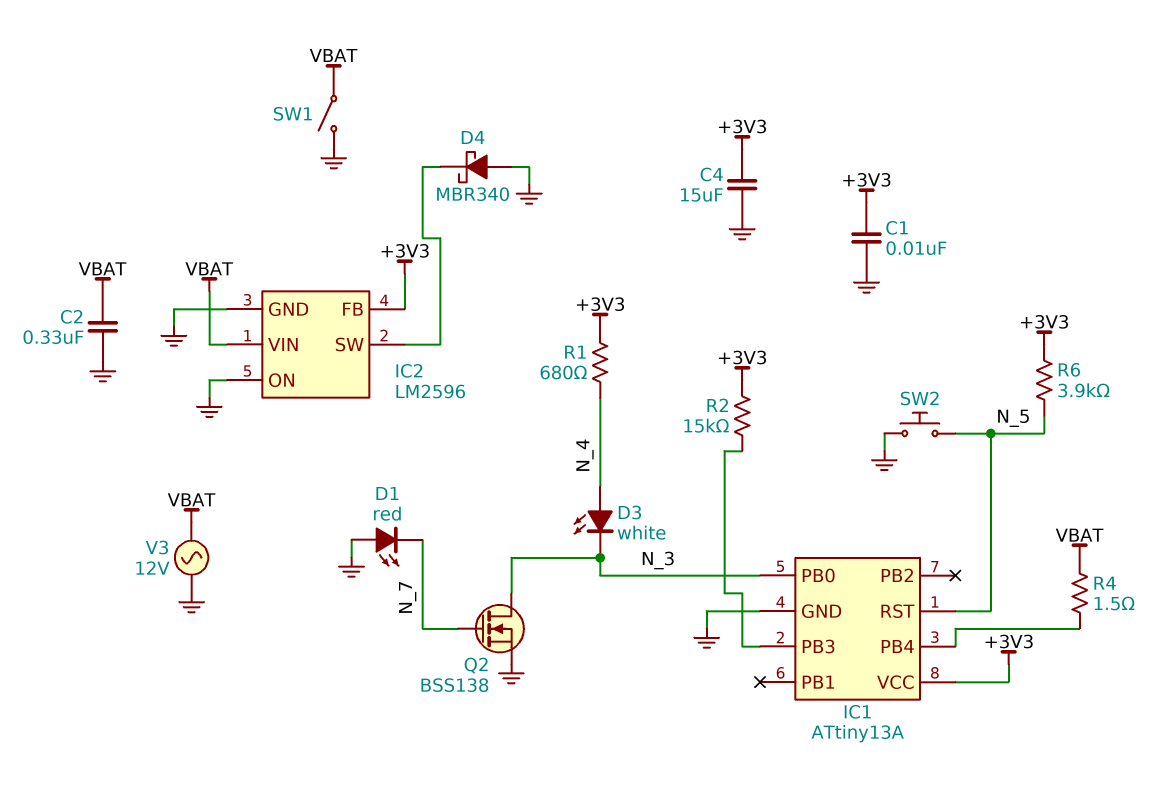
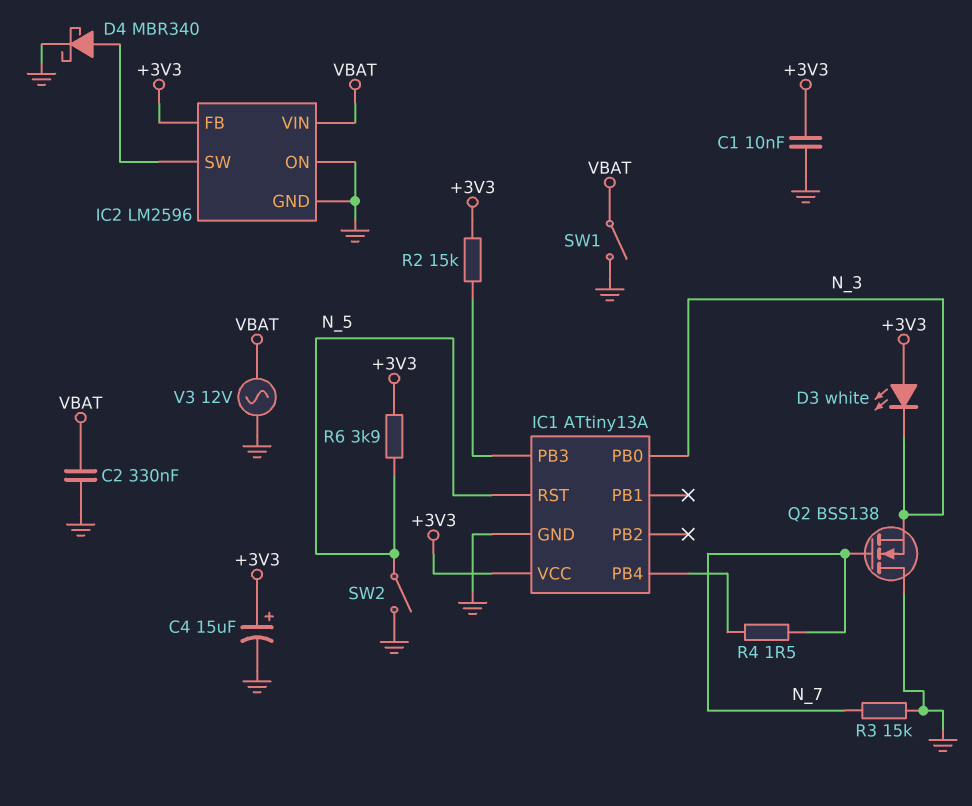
C4: 15uF (+3V3, GND) -> 15uF (plus +3V3, minus GND)
D1: LED red (A GND, K N_7) -> none
D3: LED white (A N_4, K N_3) -> LED white (A +3V3, K N_3)
D4: schottky MBR340 (A GND, K IC2/SW) -> schottky MBR340 (A IC2/SW, K GND)
Q2: NMOS BSS138 (G N_7, D N_3, S GND) -> NMOS BSS138 (G N_7, D GND, S N_3)
R1: 680 (+3V3, N_4) -> none
R3: none -> 15k (GND, N_7)
R4: 1.5 (IC1/PB4, VBAT) -> 1.5 (IC1/PB4, N_7)
SW2: button (GND, N_5) -> switch (GND, N_5)

